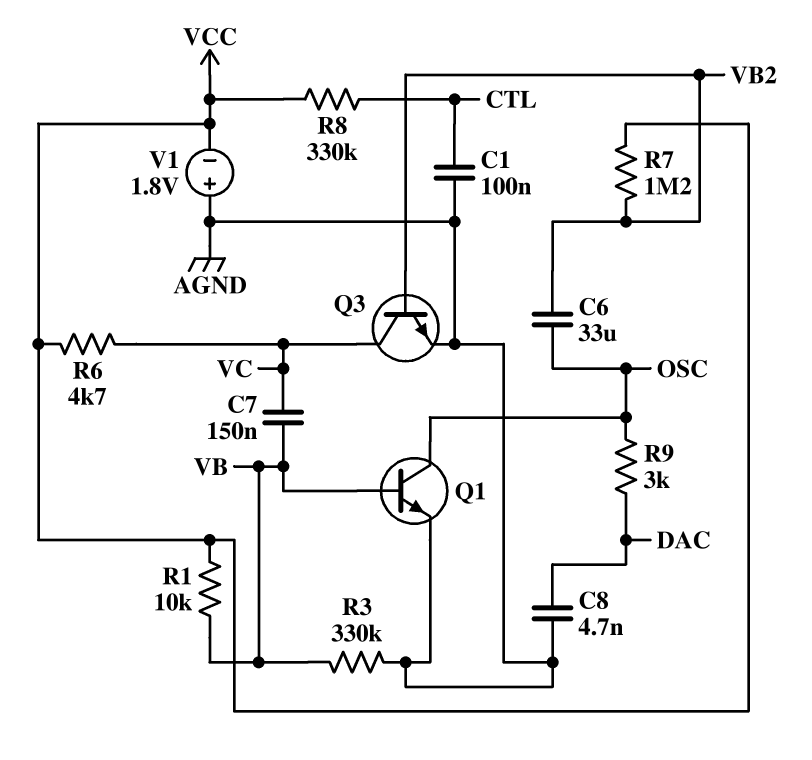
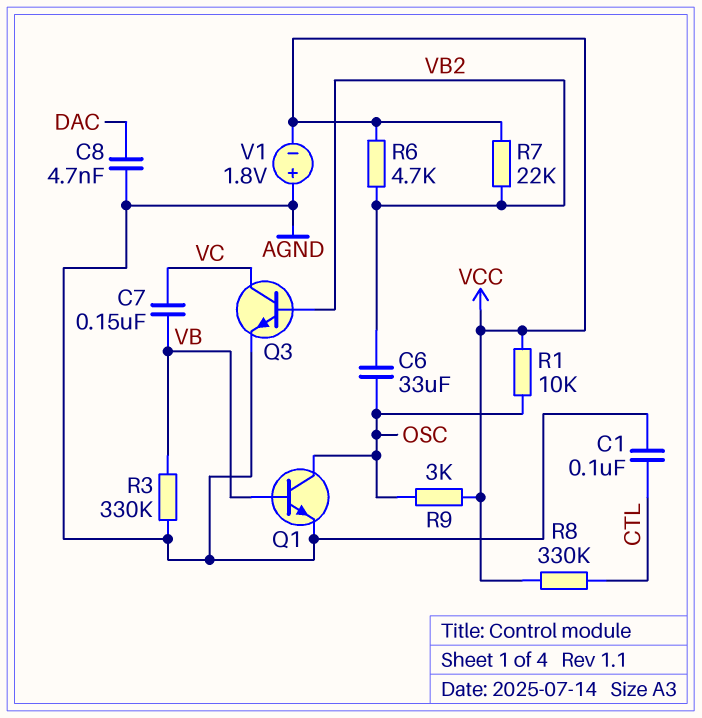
R1: 10k (VB, VCC) -> 10k (OSC, VCC)
R6: 4.7k (VC, VCC) -> 4.7k (VB2, VCC)
R7: 1.2M (VB2, VCC) -> 22k (VB2, VCC)
R9: 3k (DAC, OSC) -> 3k (OSC, VCC)

